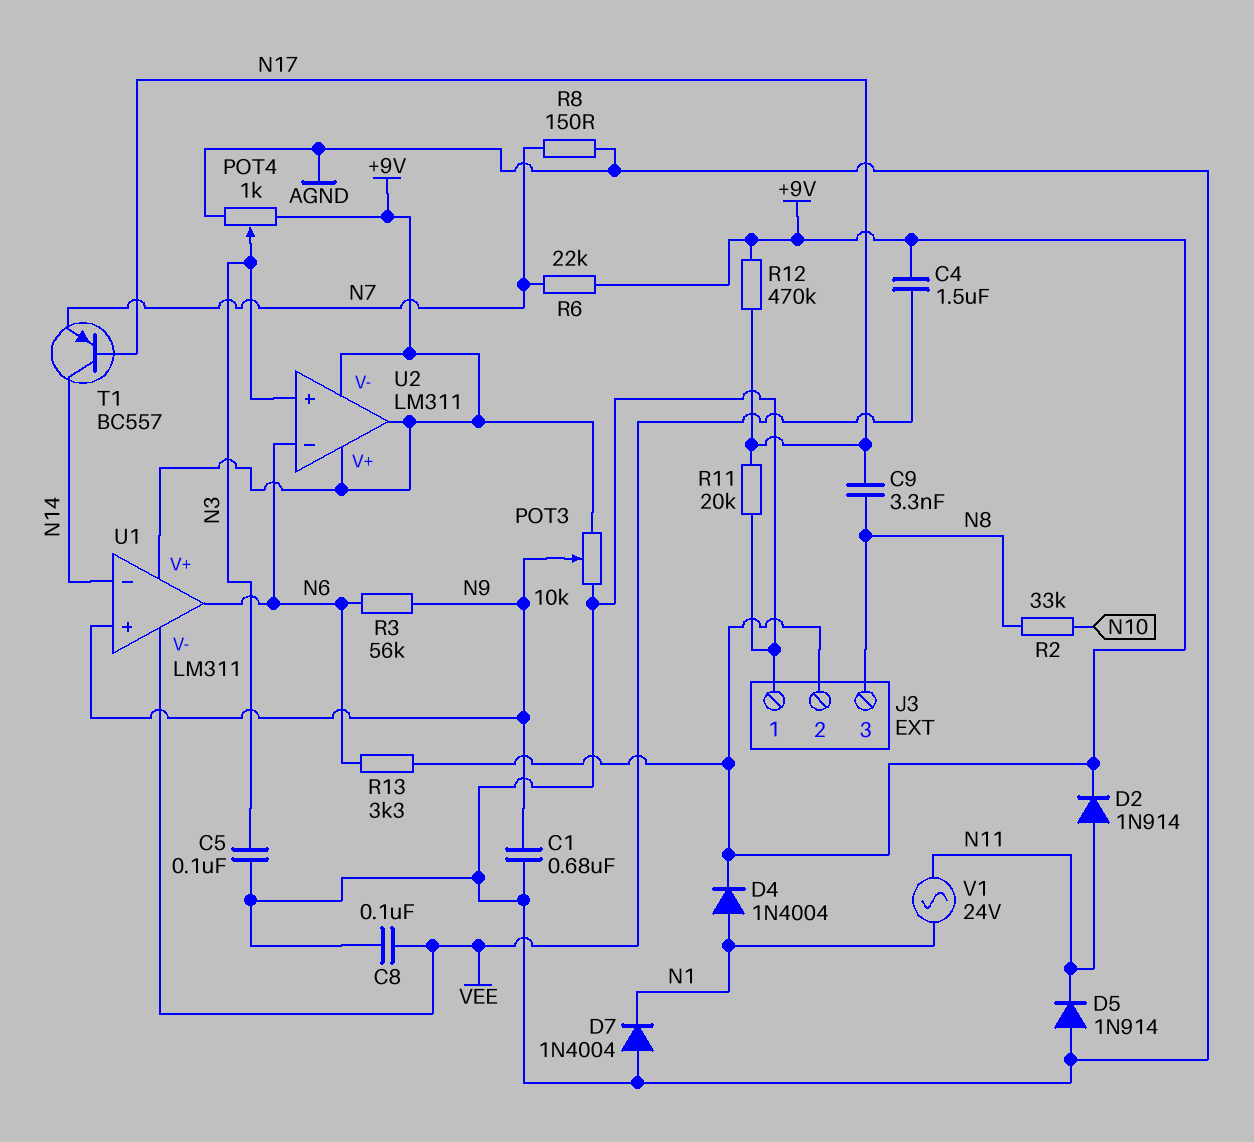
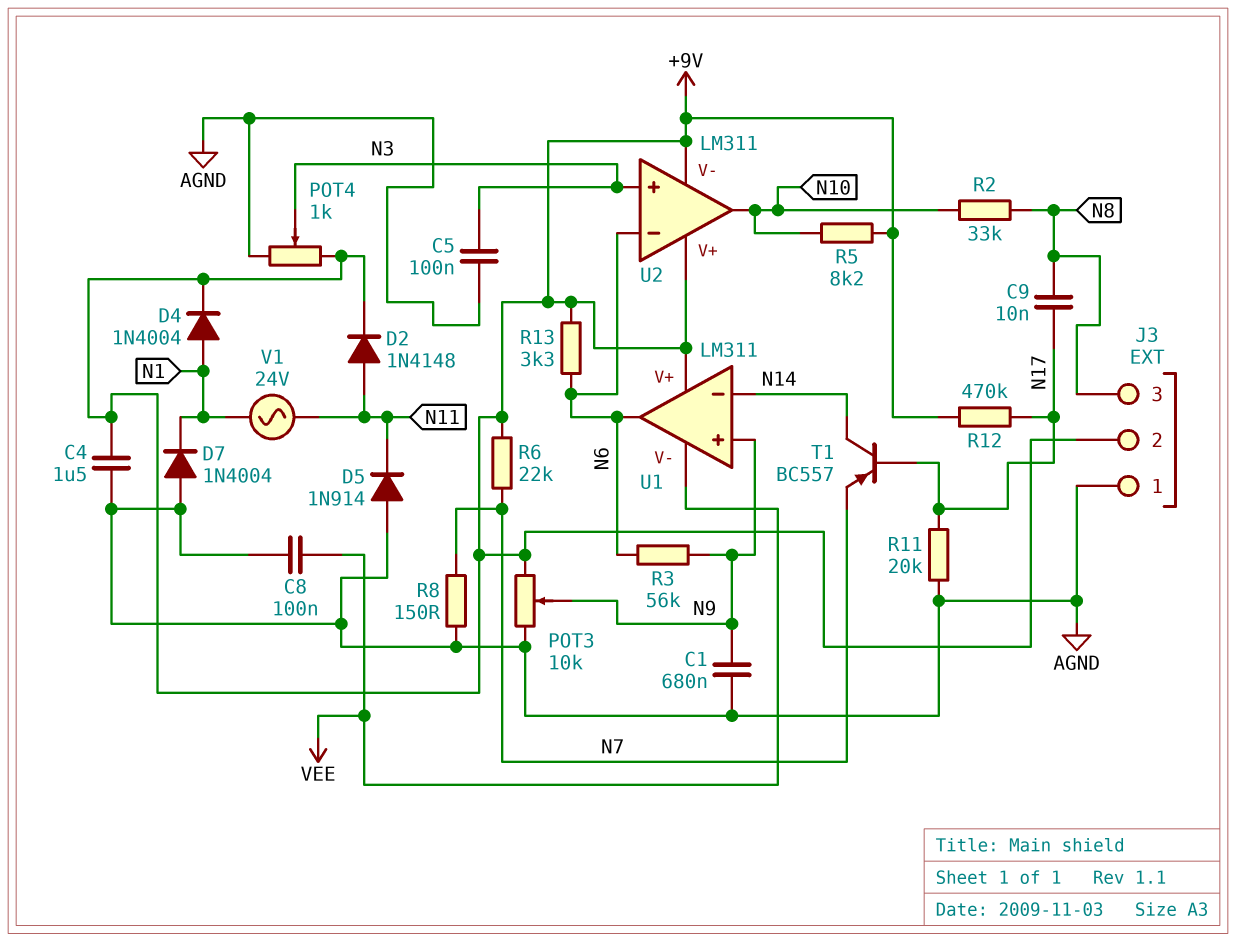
C4: 1.5uF (+9V, VEE) -> 1.5uF (+9V, AGND)
C9: 3.3nF (N8, N17) -> 10nF (N8, N17)
D2: diode 1N914 (A N11, K +9V) -> diode 1N4148 (A N11, K +9V)
R5: none -> 8.2k (+9V, N10)
U2 pin out: +9V -> N10

